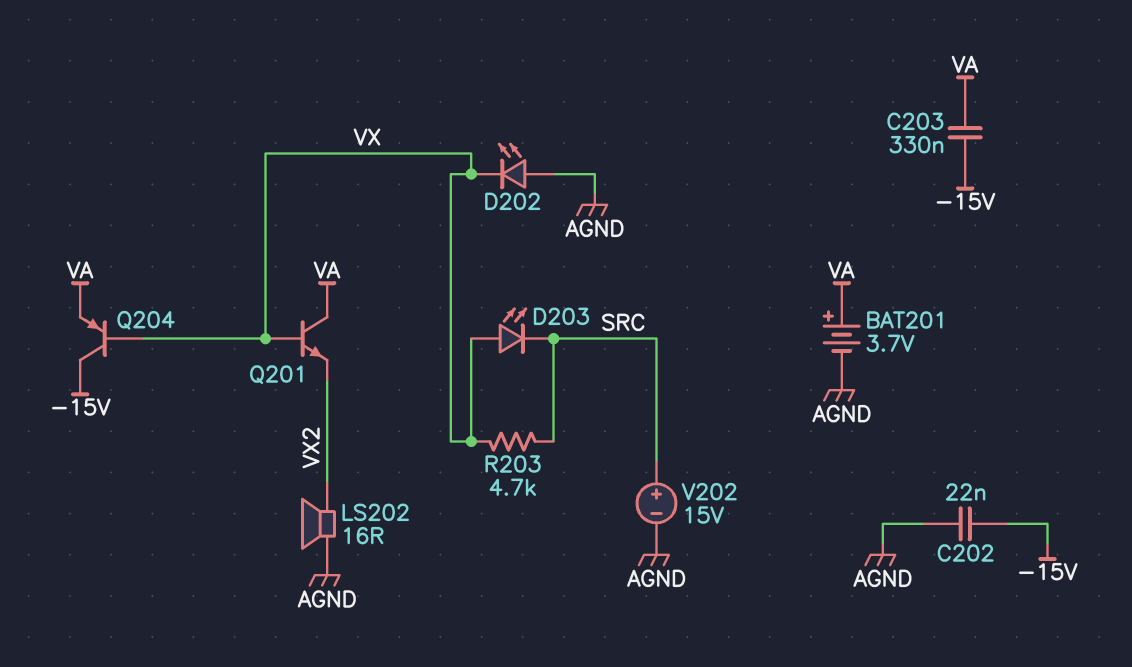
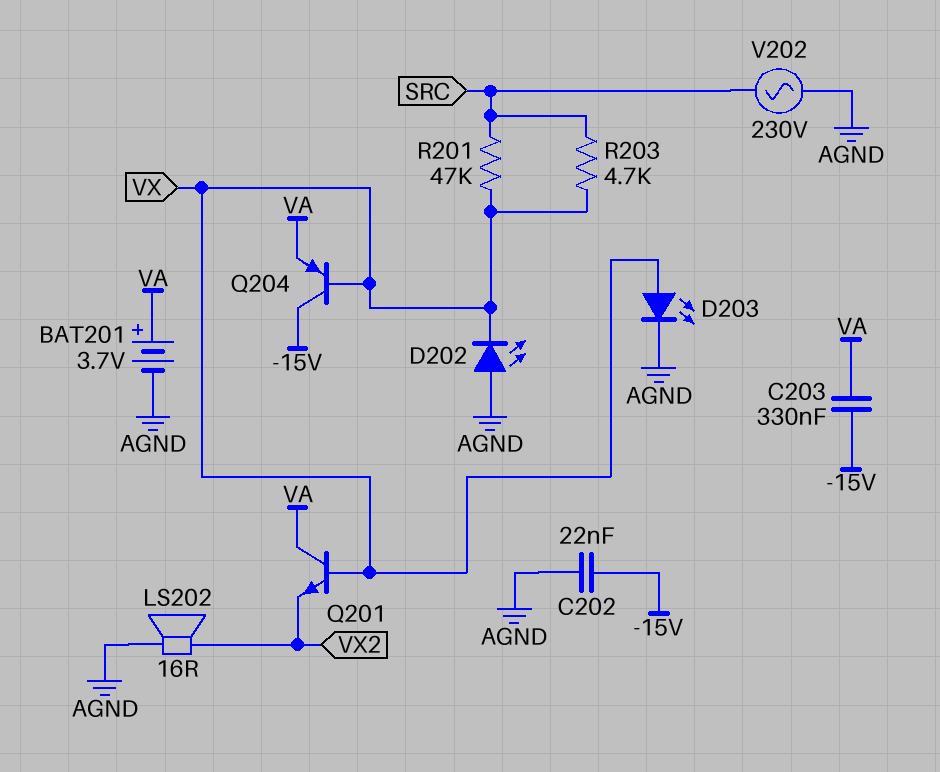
D203: LED (A VX, K SRC) -> LED (A VX, K AGND)
R201: none -> 47k (SRC, VX)
V202: 15V (plus SRC, minus AGND) -> AC 230V (AGND, SRC)

